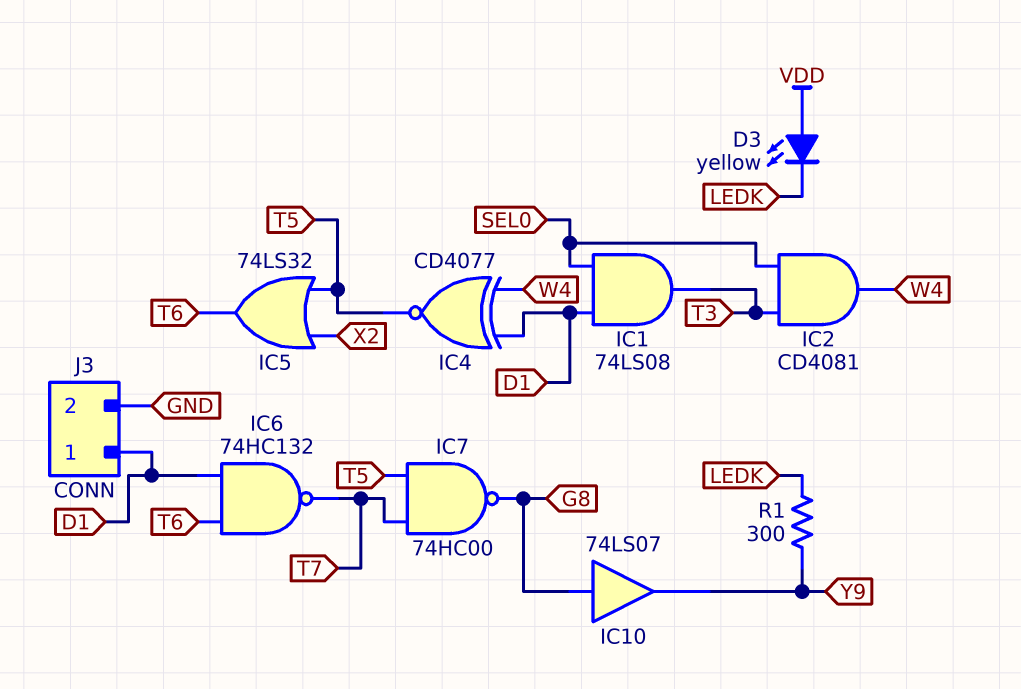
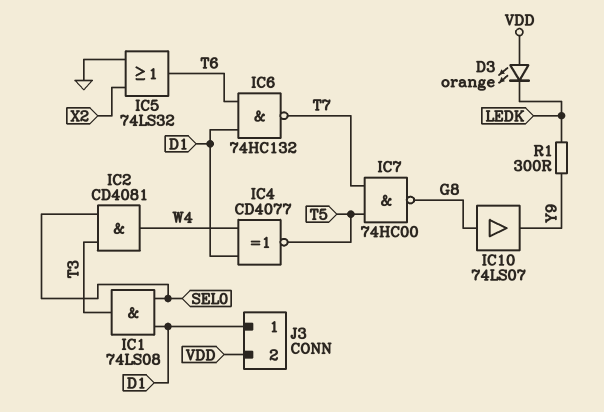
D3: LED yellow (A VDD, K LEDK) -> LED orange (A VDD, K LEDK)
IC5: OR 74LS32 (in T5, in X2, out T6) -> OR 74LS32 (in GND, in X2, out T6)
J3 pin 2: GND -> VDD

